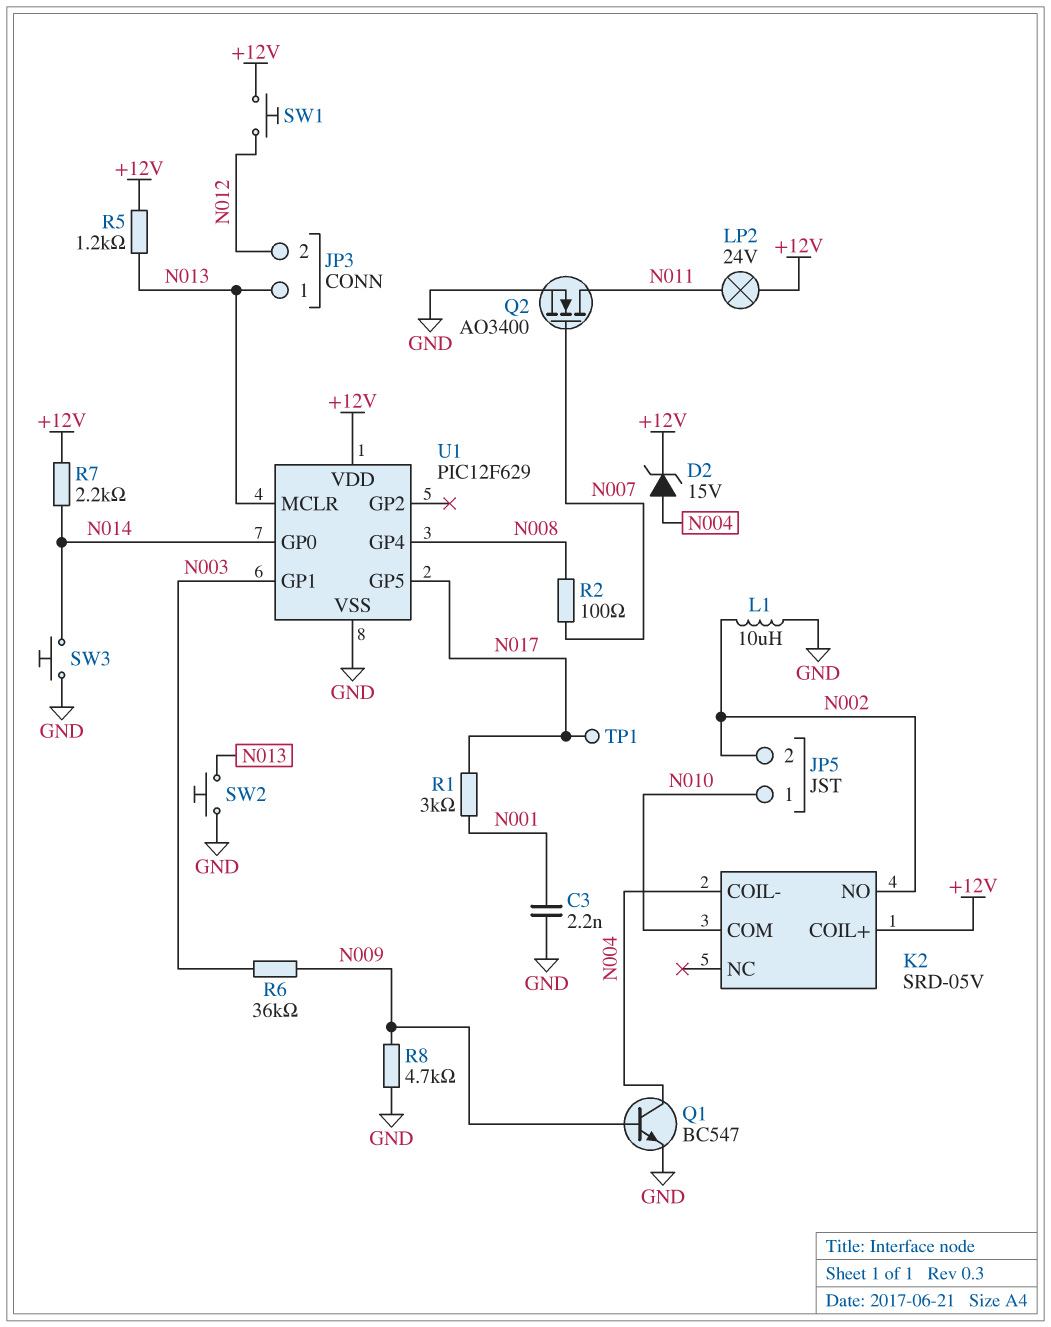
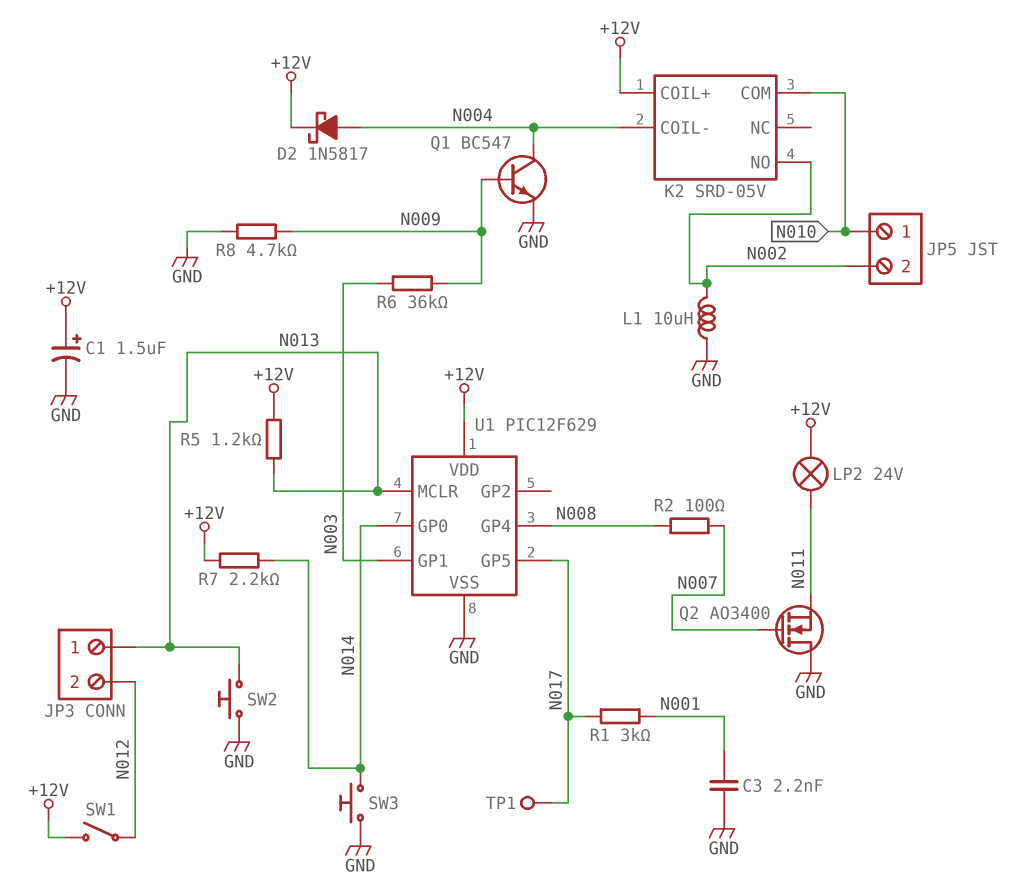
C1: none -> 1.5uF (plus +12V, minus GND)
D2: zener 15V (A N004, K +12V) -> schottky 1N5817 (A N004, K +12V)
Q2: NMOS AO3400 (G N007, D N011, S GND) -> NMOS AO3400 (G N007, D GND, S N011)
SW1: button (+12V, N012) -> switch (+12V, N012)

